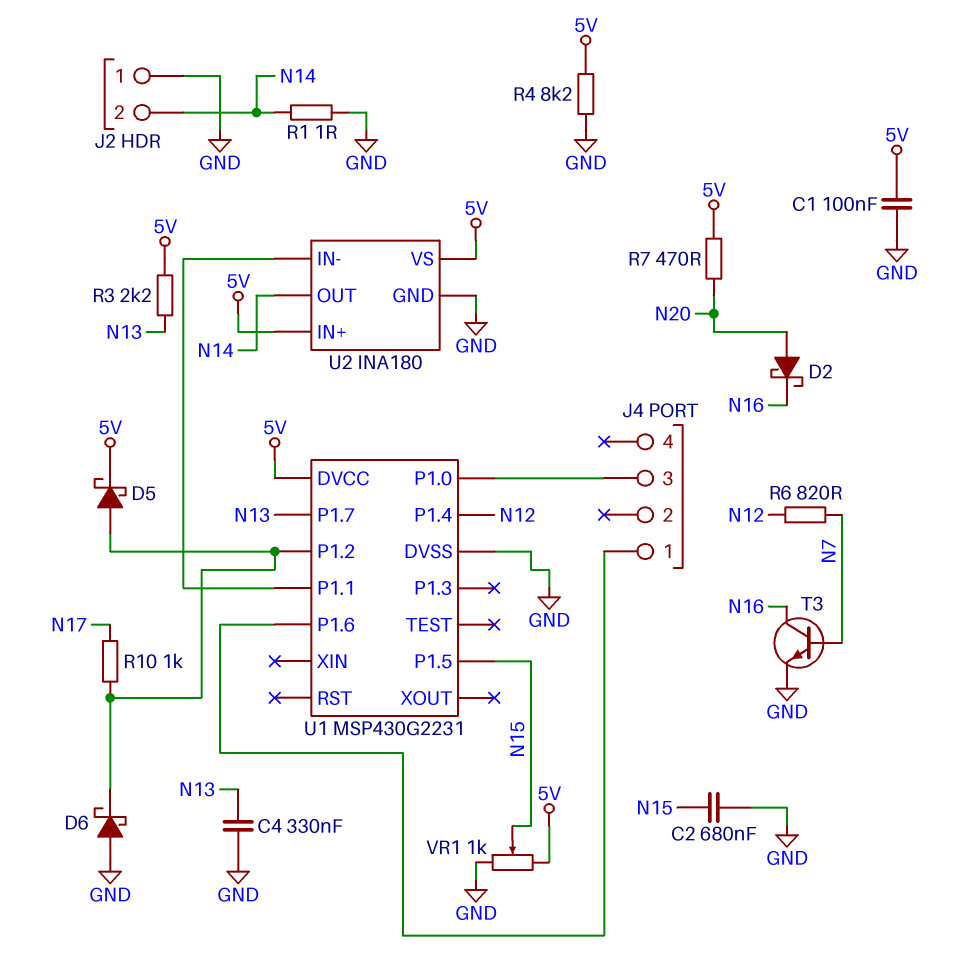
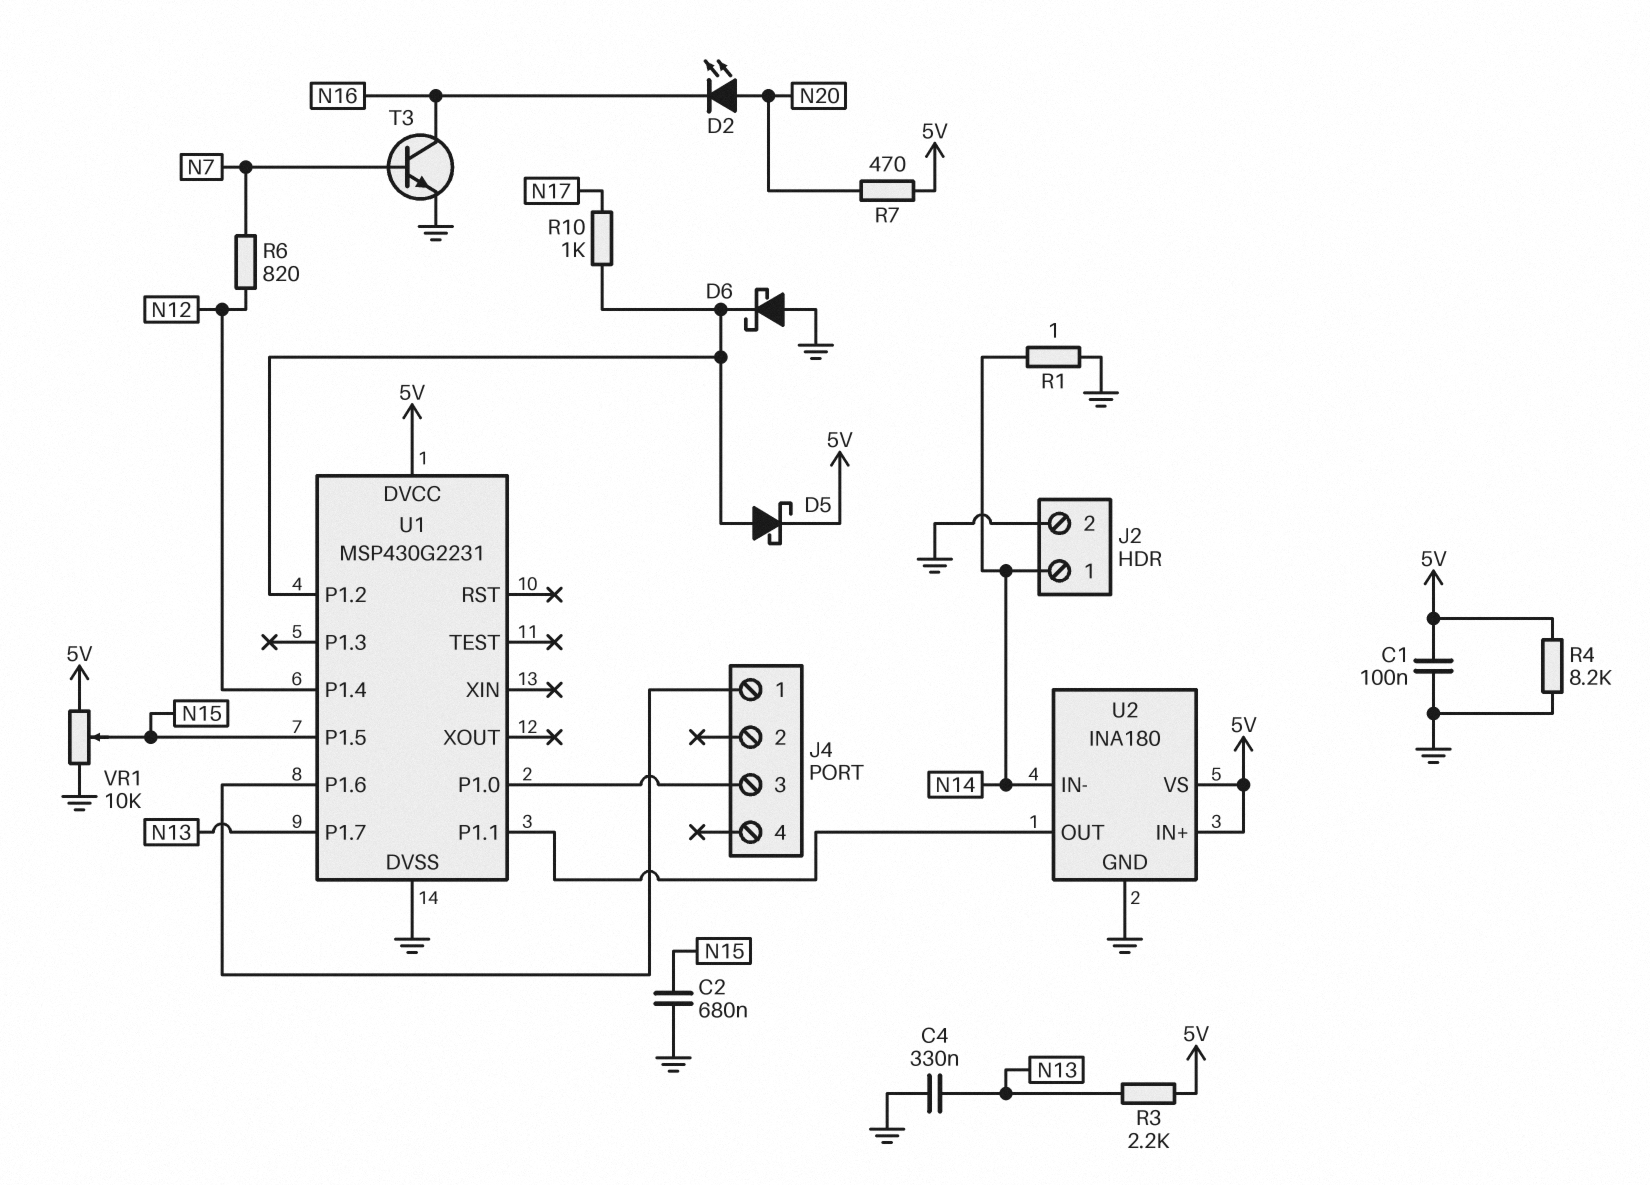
D2: schottky (A N20, K N16) -> LED (A N20, K N16)
J2 pin 1: GND -> N14
J2 pin 2: N14 -> GND
U2 pin IN-: U1/P1.1 -> N14
U2 pin OUT: N14 -> U1/P1.1
VR1: 1k (5V, GND, wiper N15) -> 10k (5V, GND, wiper N15)

